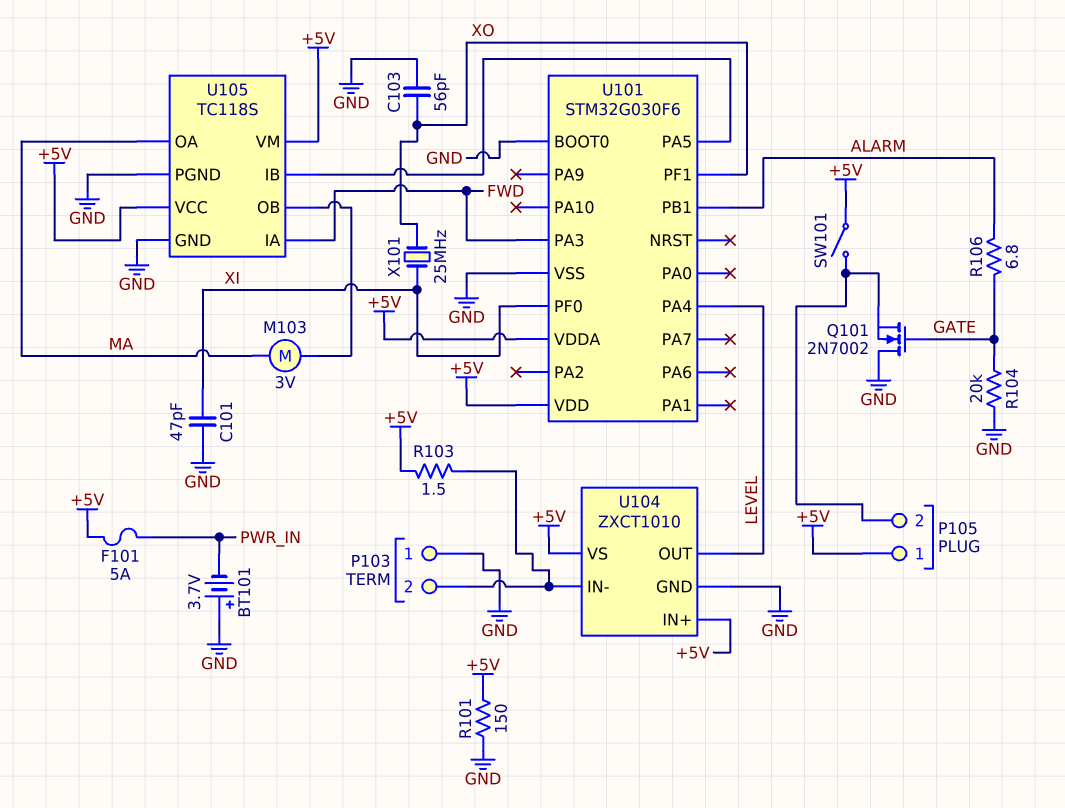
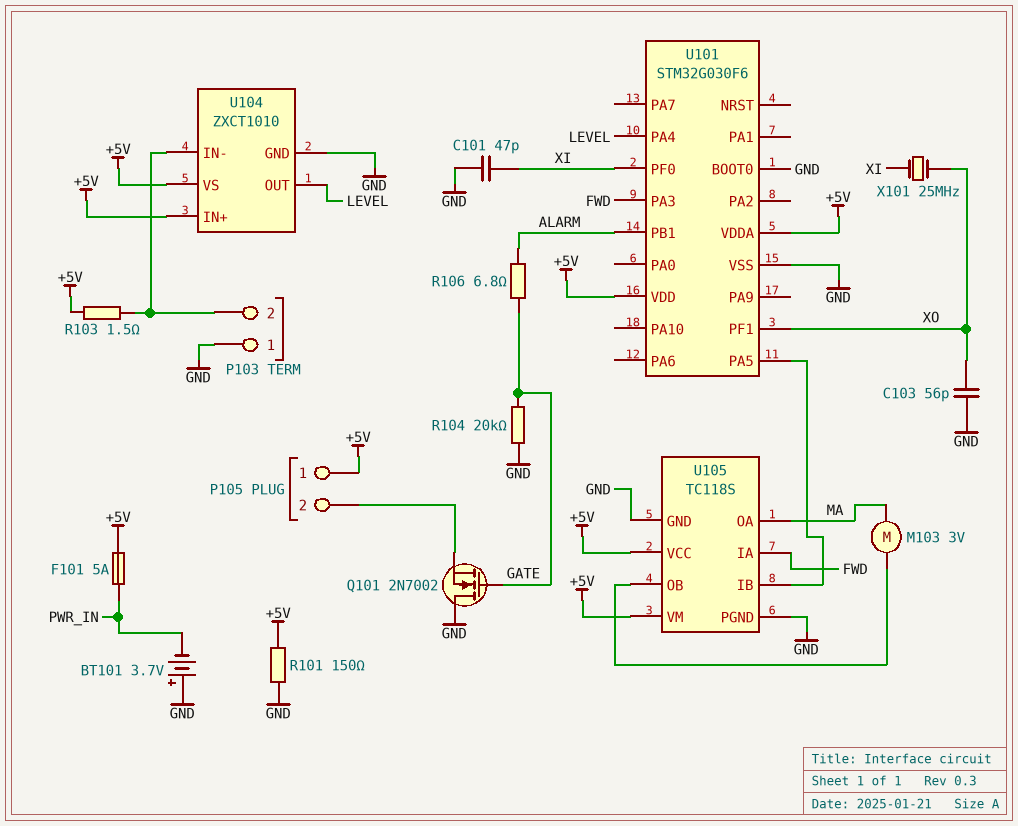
SW101: switch (+5V, P105/2) -> none

